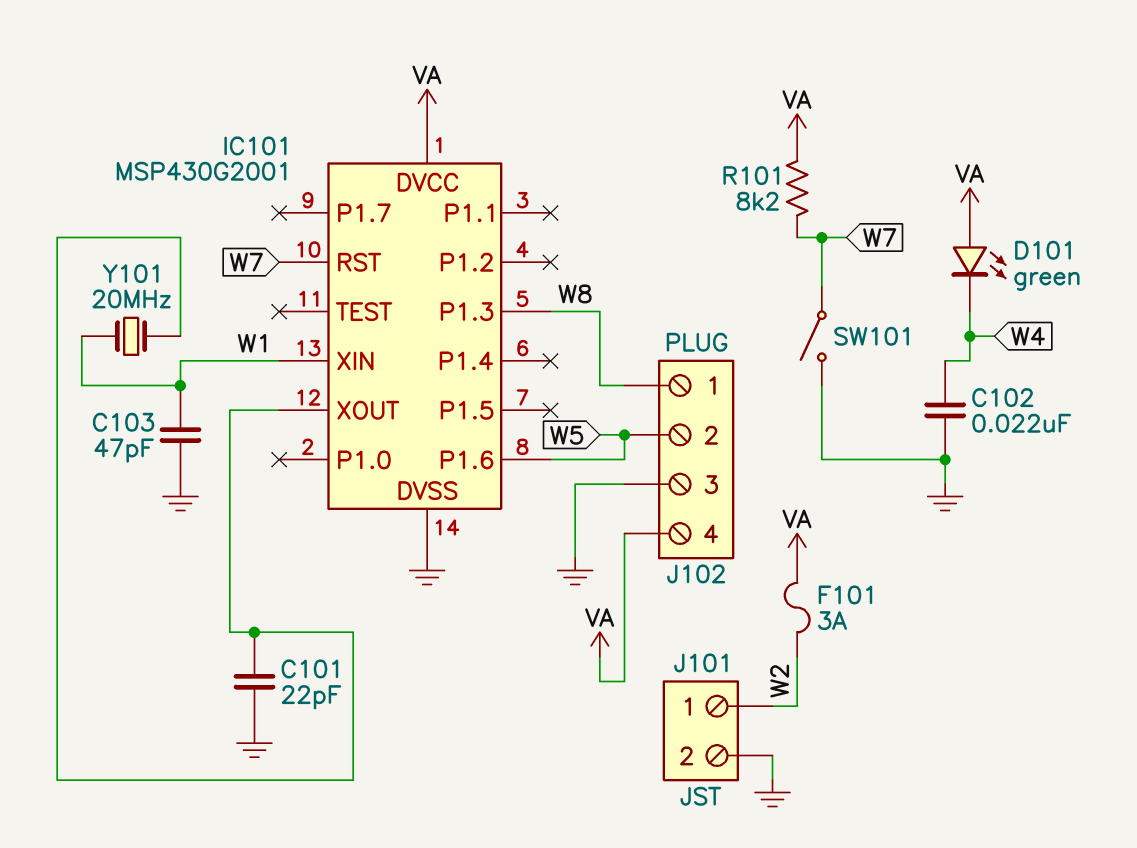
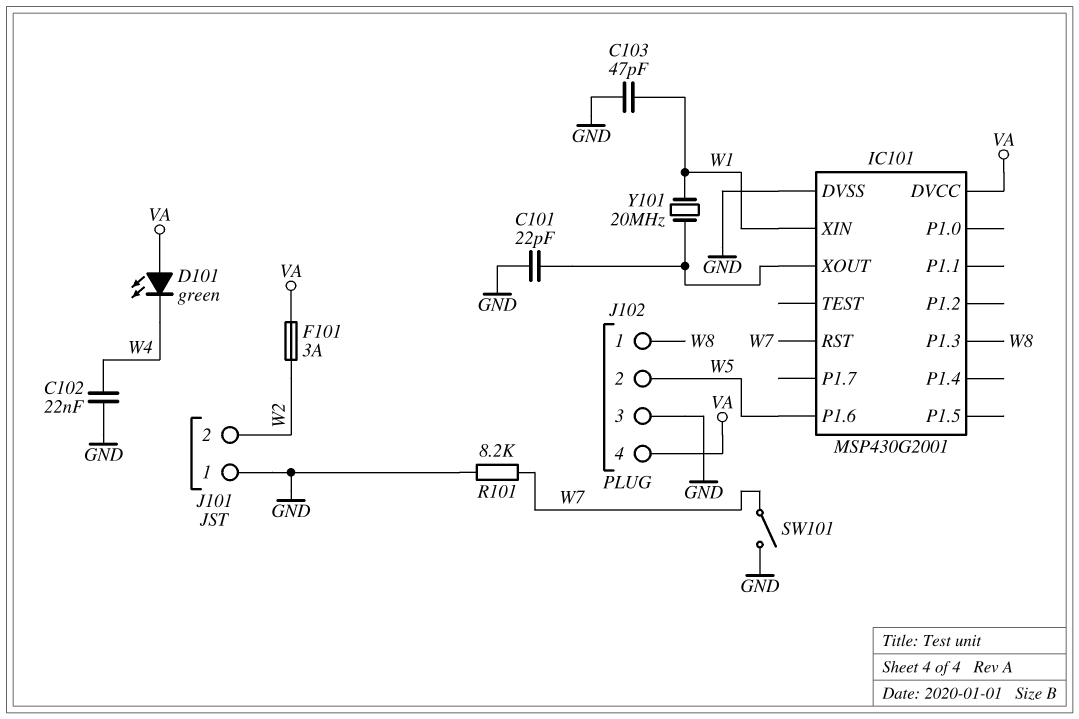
J101 pin 1: W2 -> GND
J101 pin 2: GND -> W2
R101: 8.2k (VA, W7) -> 8.2k (GND, W7)

